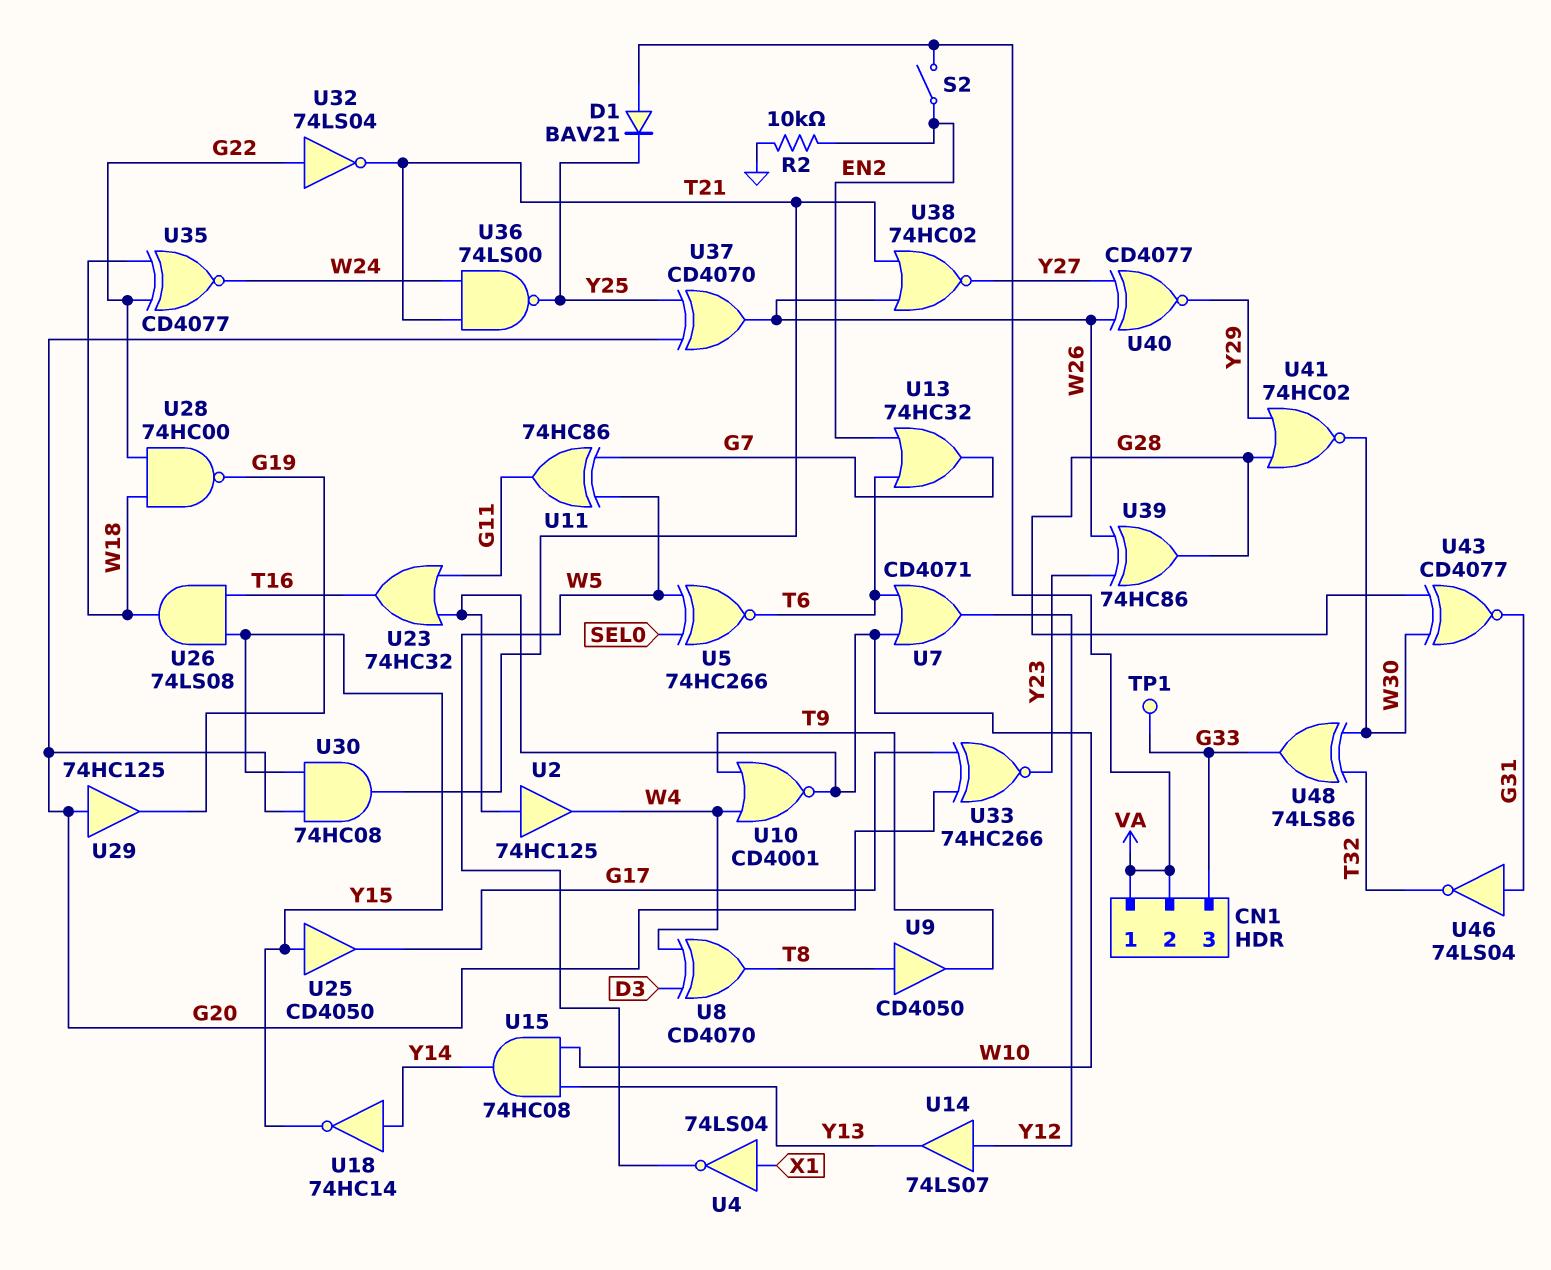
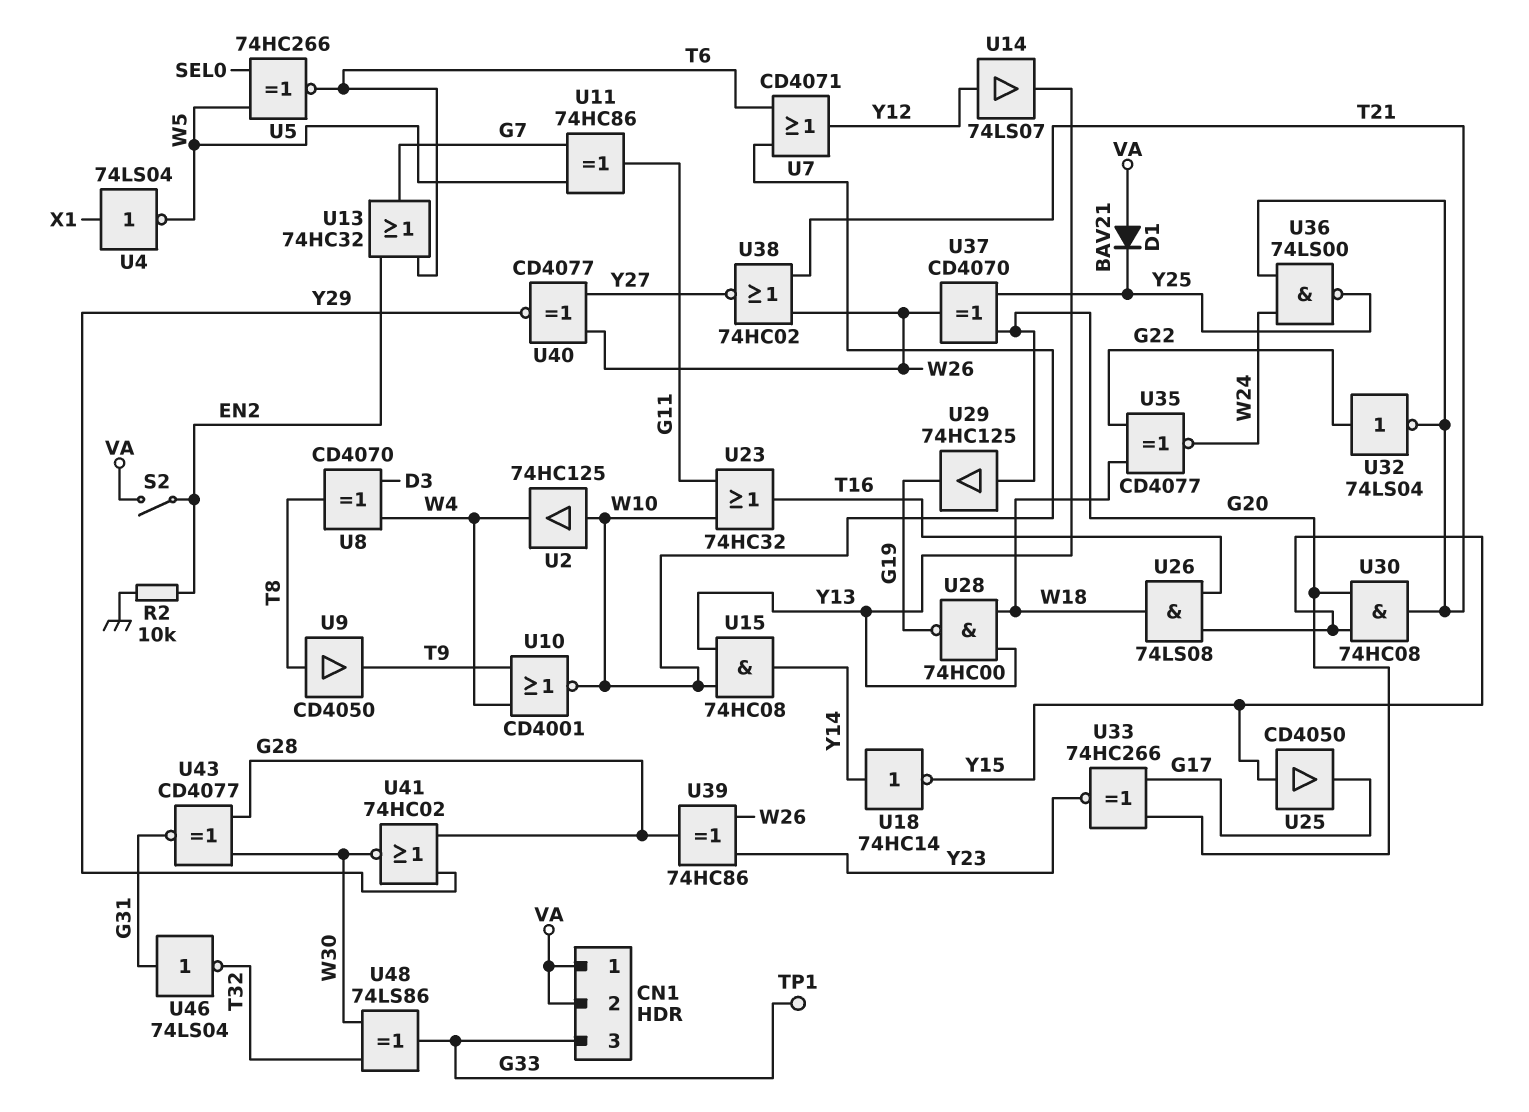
U28: NAND 74HC00 (in G22, in W18, out G19) -> NAND 74HC00 (in W18, in Y13, out G19)

